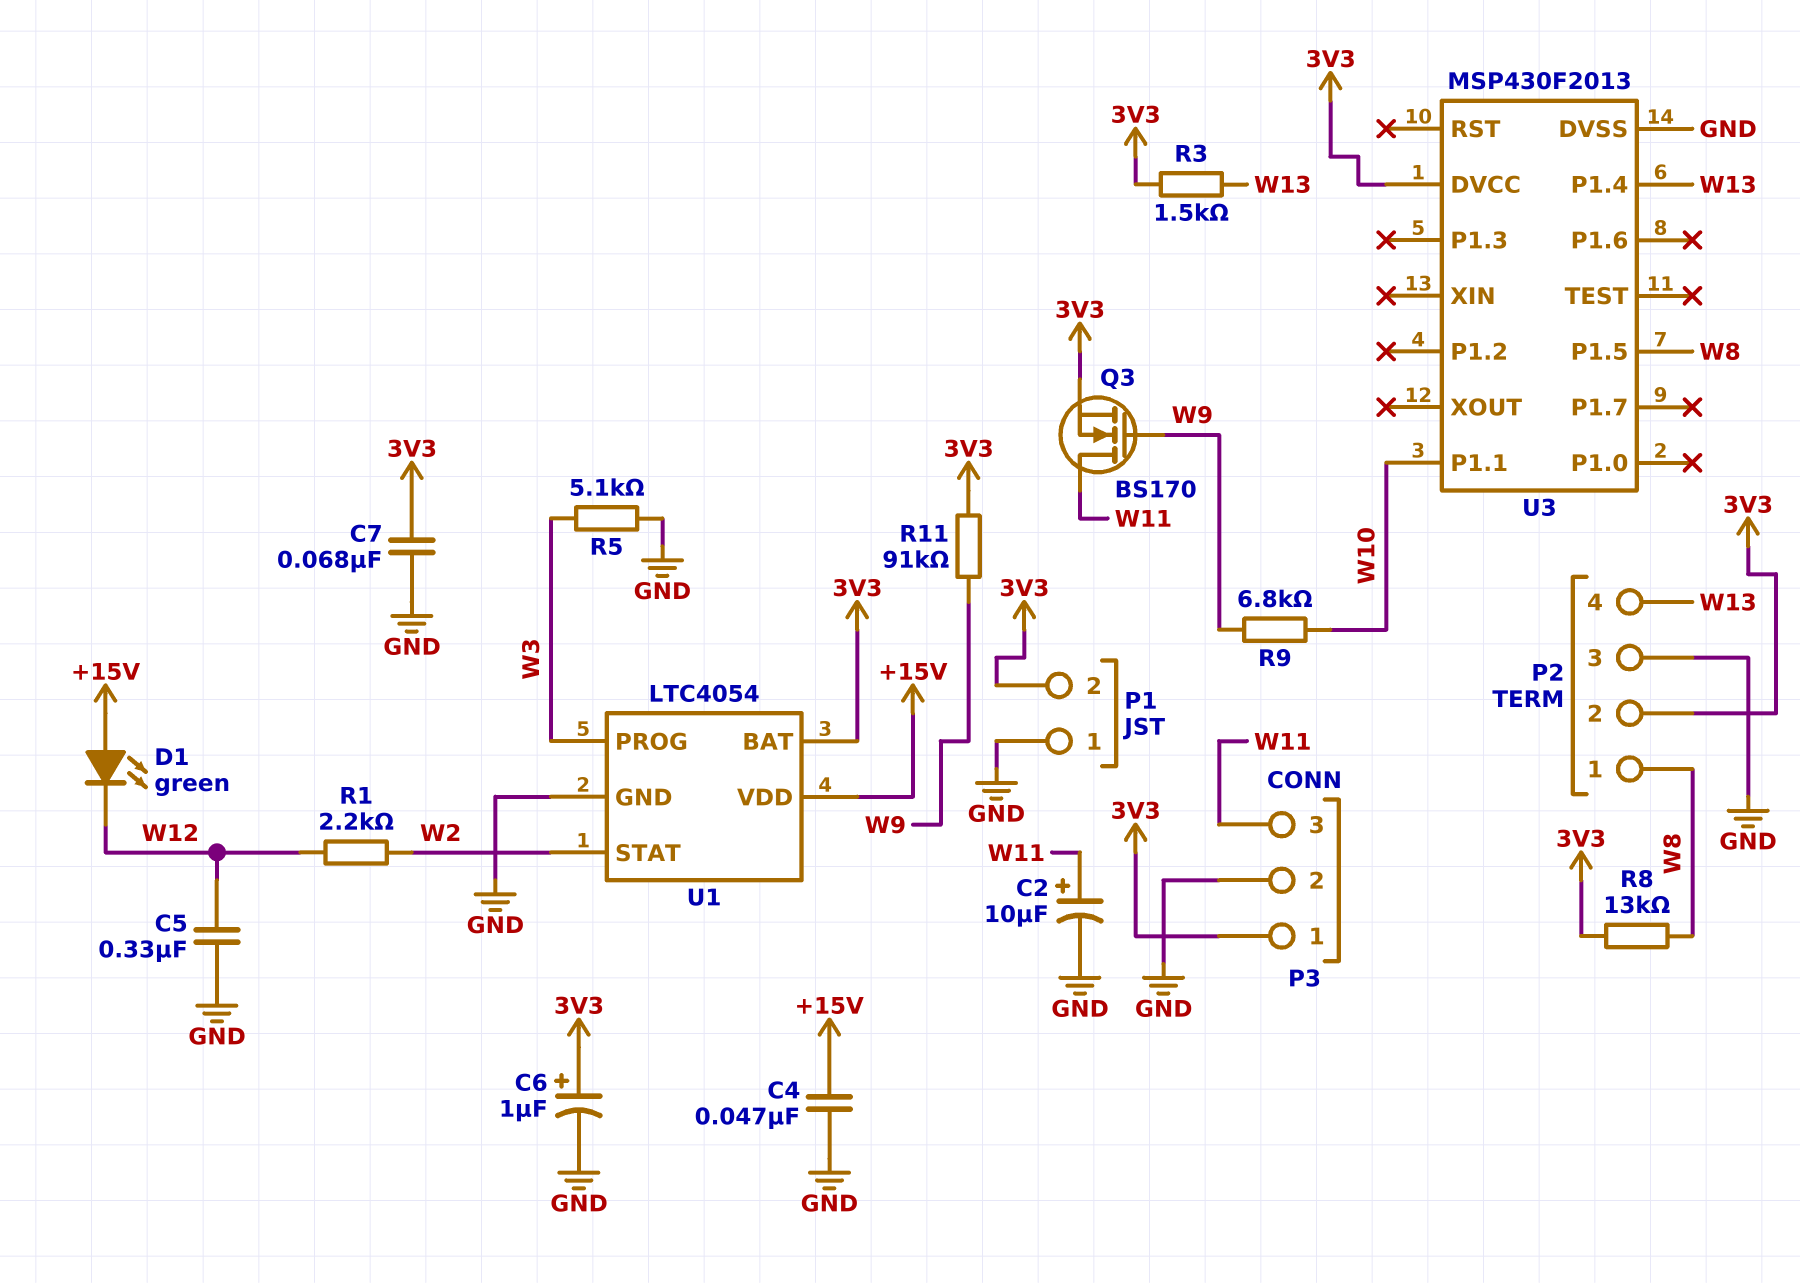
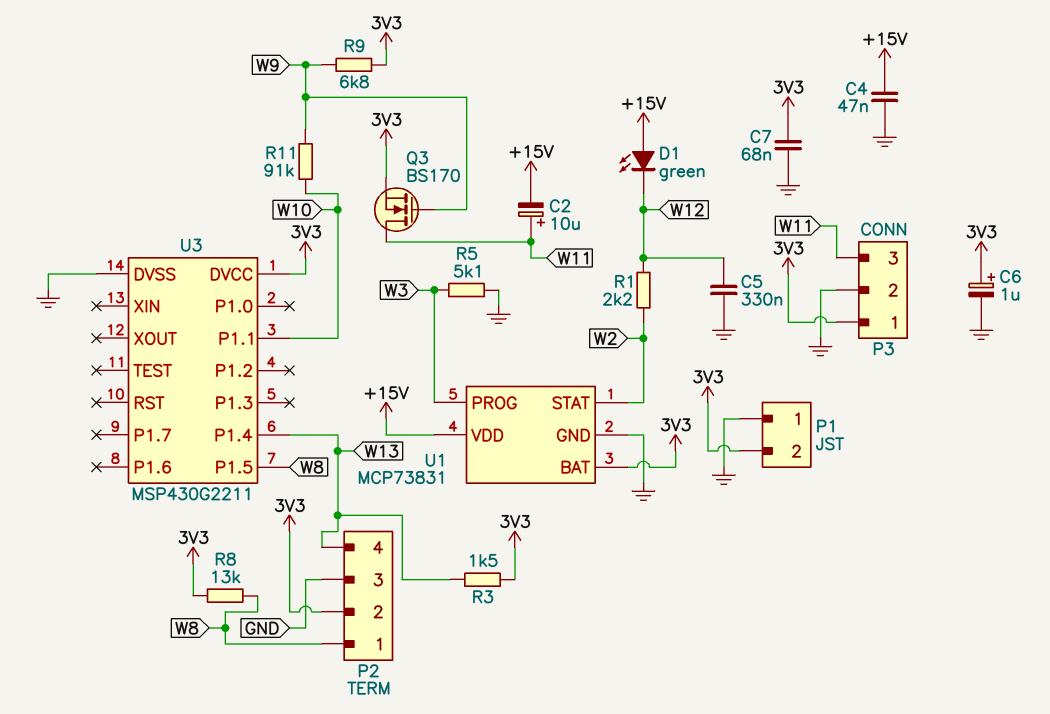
C2: 10uF (plus W11, minus GND) -> 10uF (plus W11, minus +15V)
R9: 6.8k (W9, W10) -> 6.8k (3V3, W9)
R11: 91k (3V3, W9) -> 91k (W9, W10)
U1: LTC4054 -> MCP73831
U3: MSP430F2013 -> MSP430G2211

